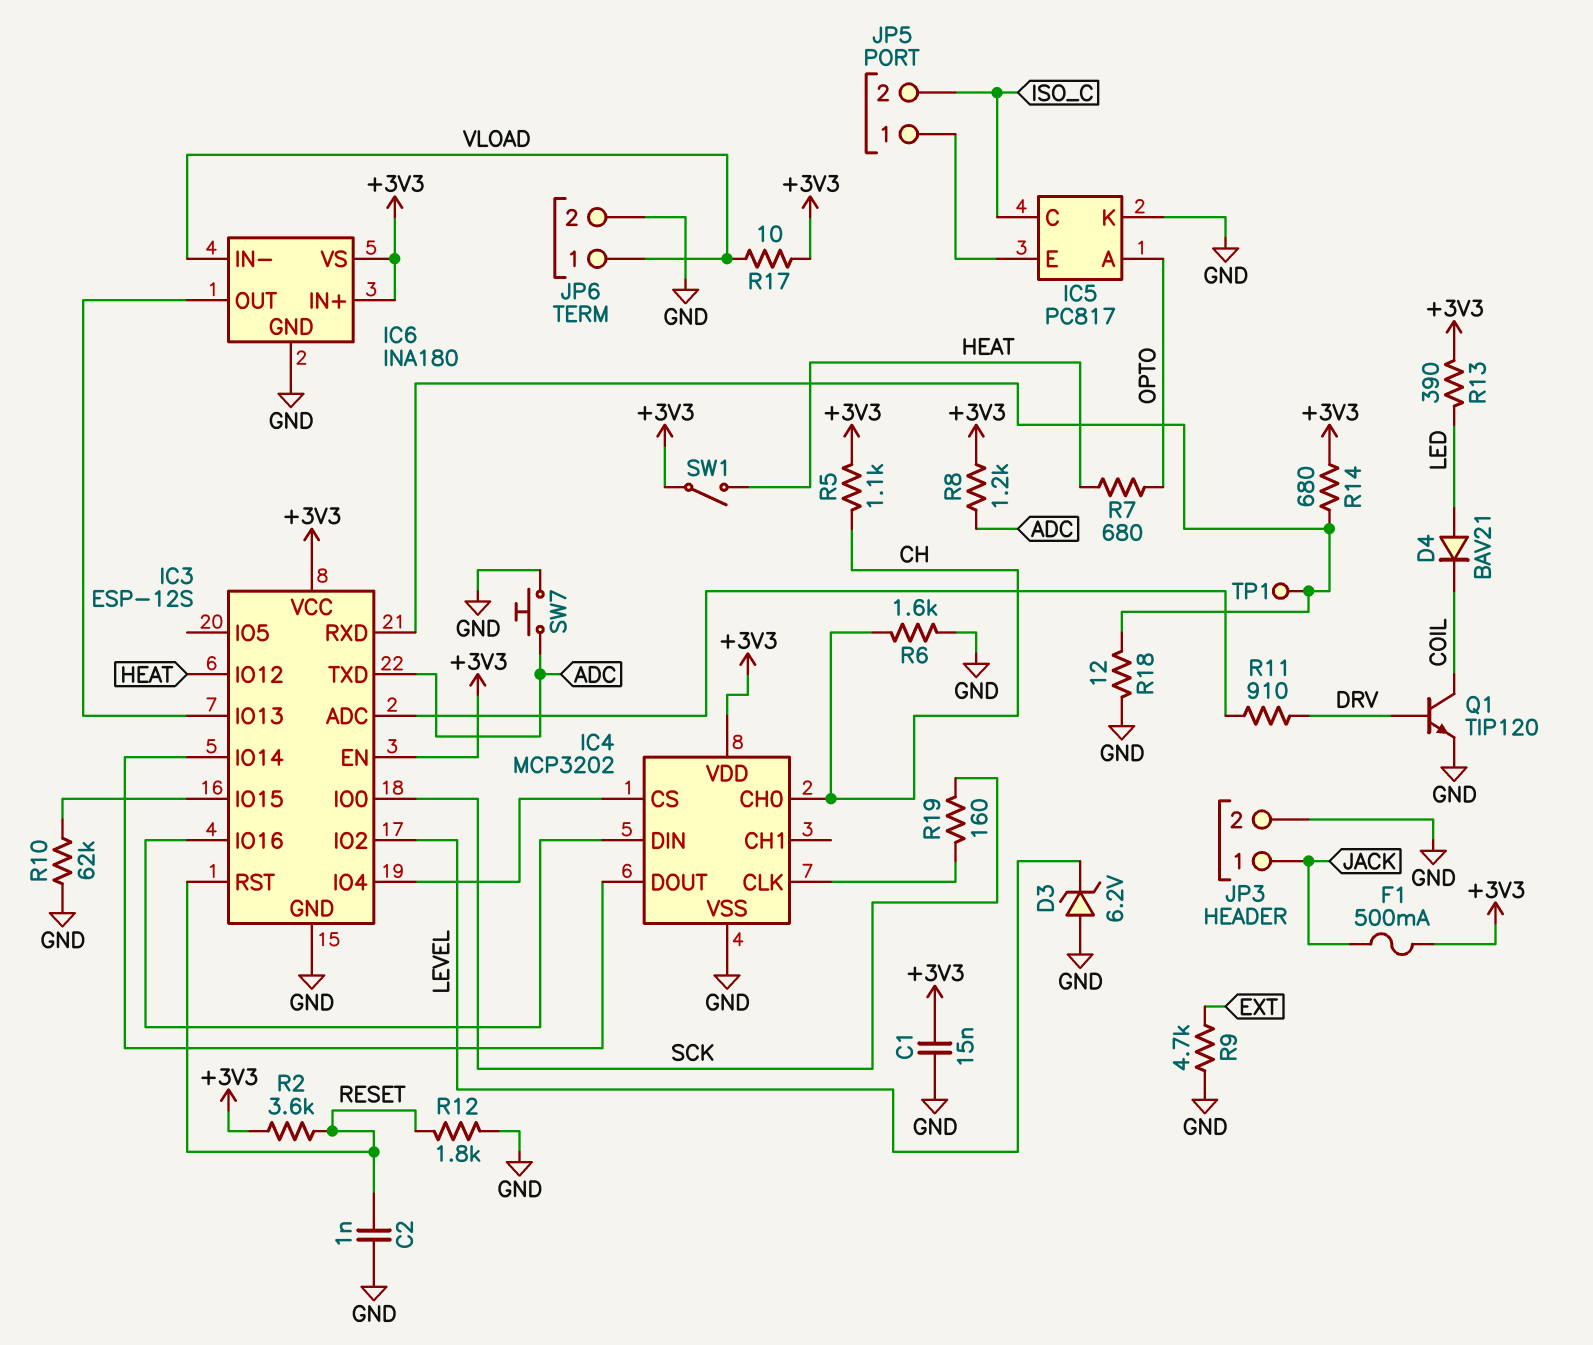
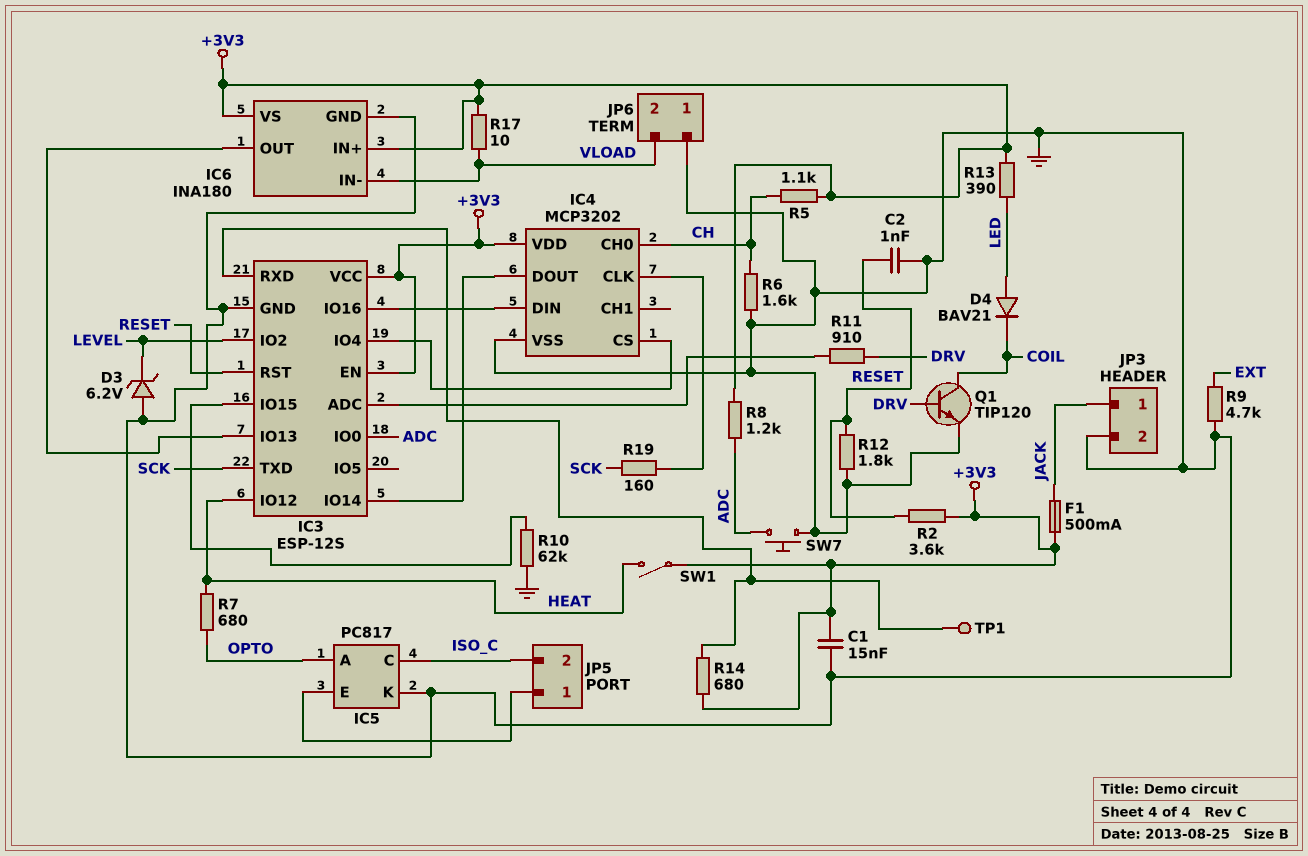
IC3 pin IO0: SCK -> ADC
IC3 pin TXD: ADC -> SCK
JP6 pin 1: VLOAD -> GND
JP6 pin 2: GND -> VLOAD
R18: 12 (GND, IC3/RXD) -> none

